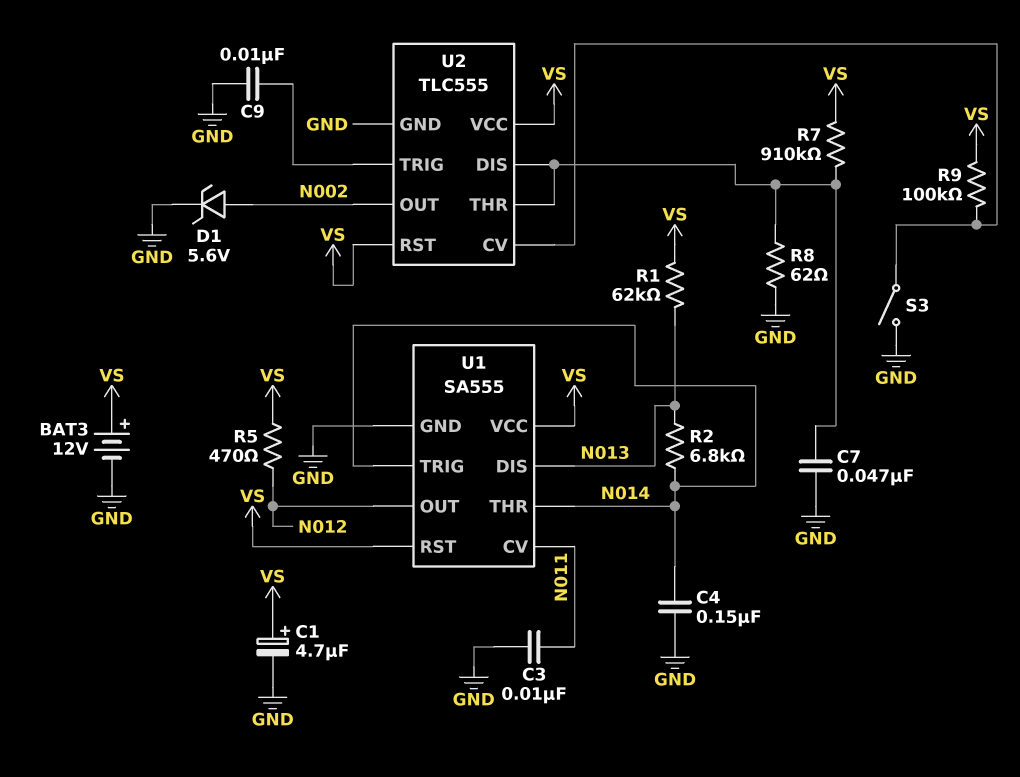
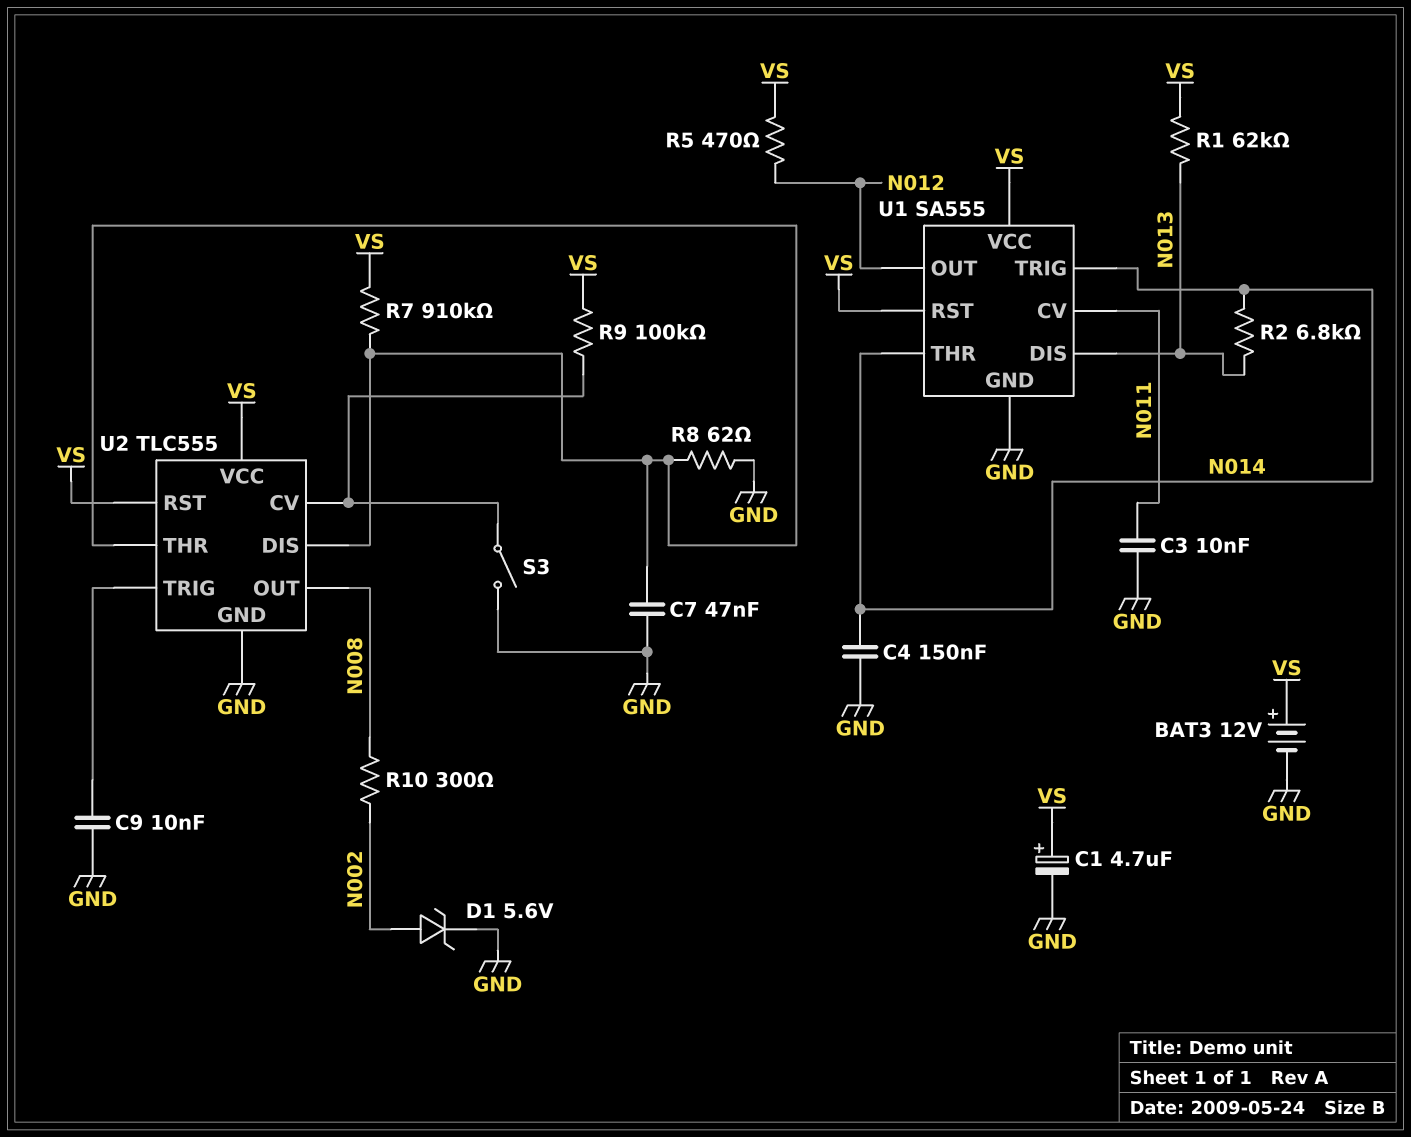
R10: none -> 300 (N002, N008)
U2 pin OUT: N002 -> N008

